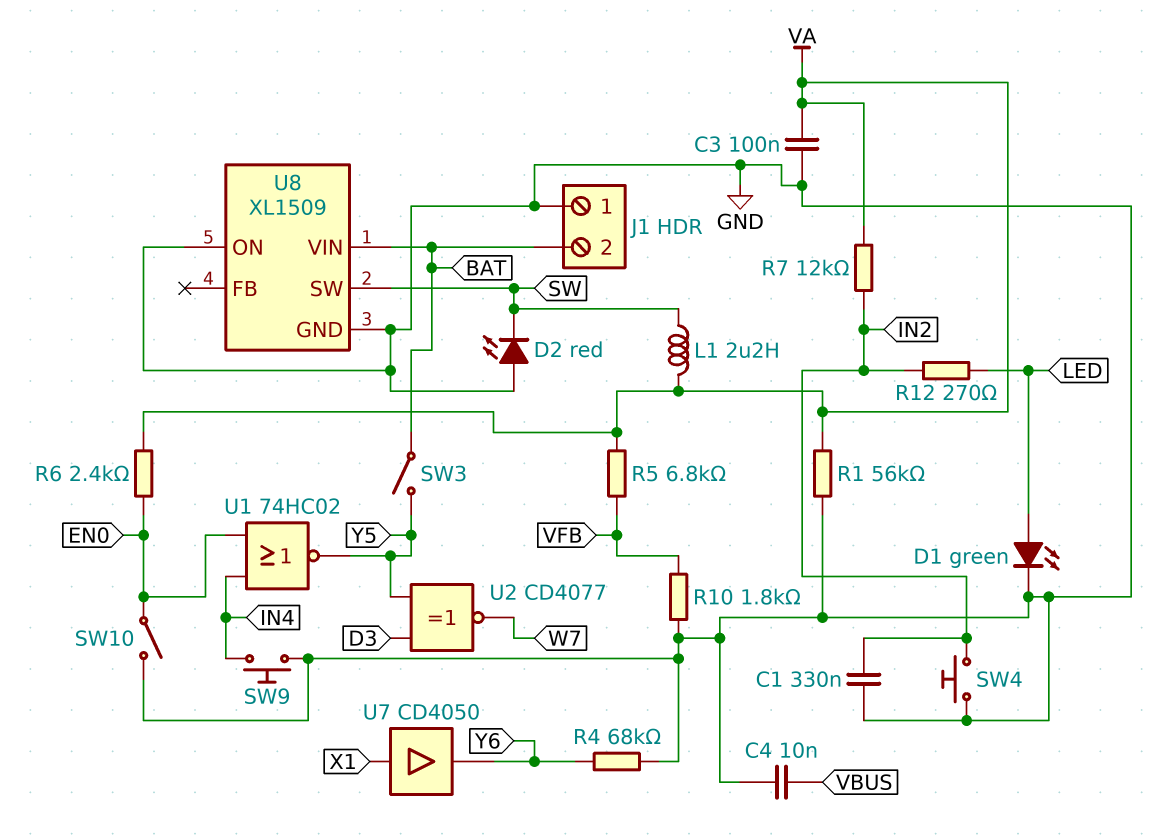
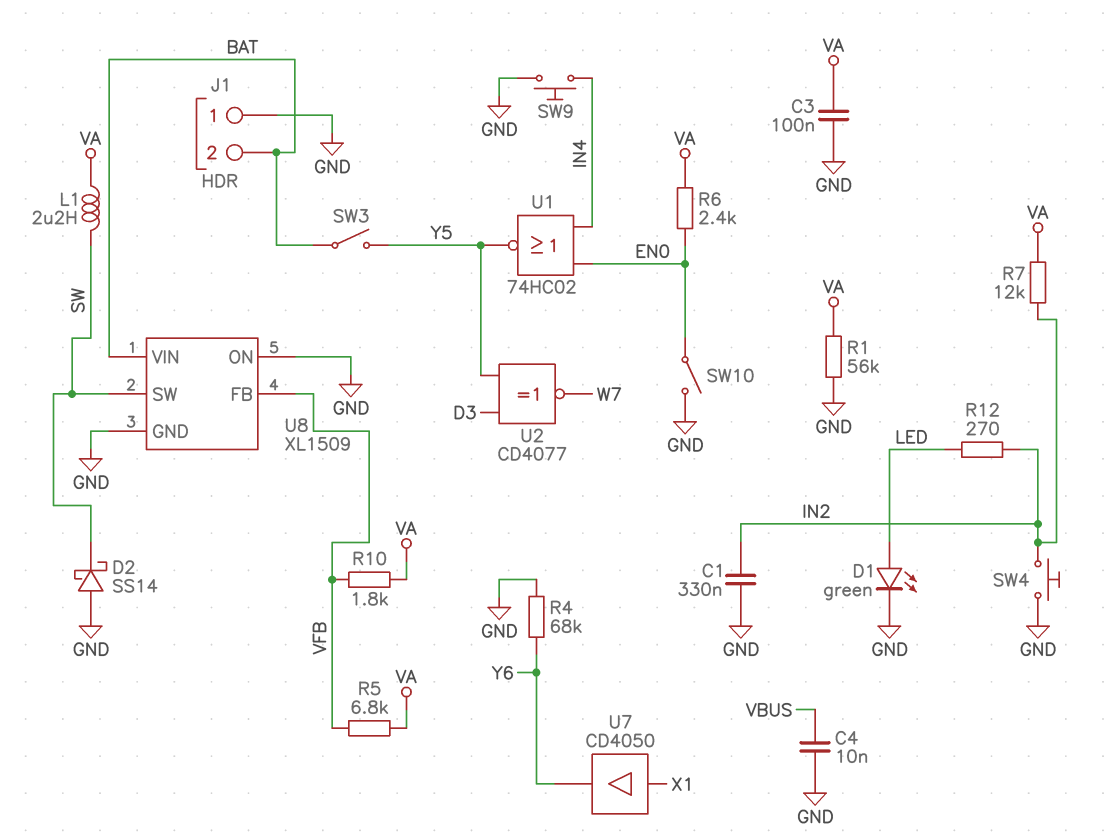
D2: LED red (A GND, K SW) -> schottky SS14 (A GND, K SW)
R10: 1.8k (GND, VFB) -> 1.8k (VA, VFB)
U8 pin FB: none -> VFB

